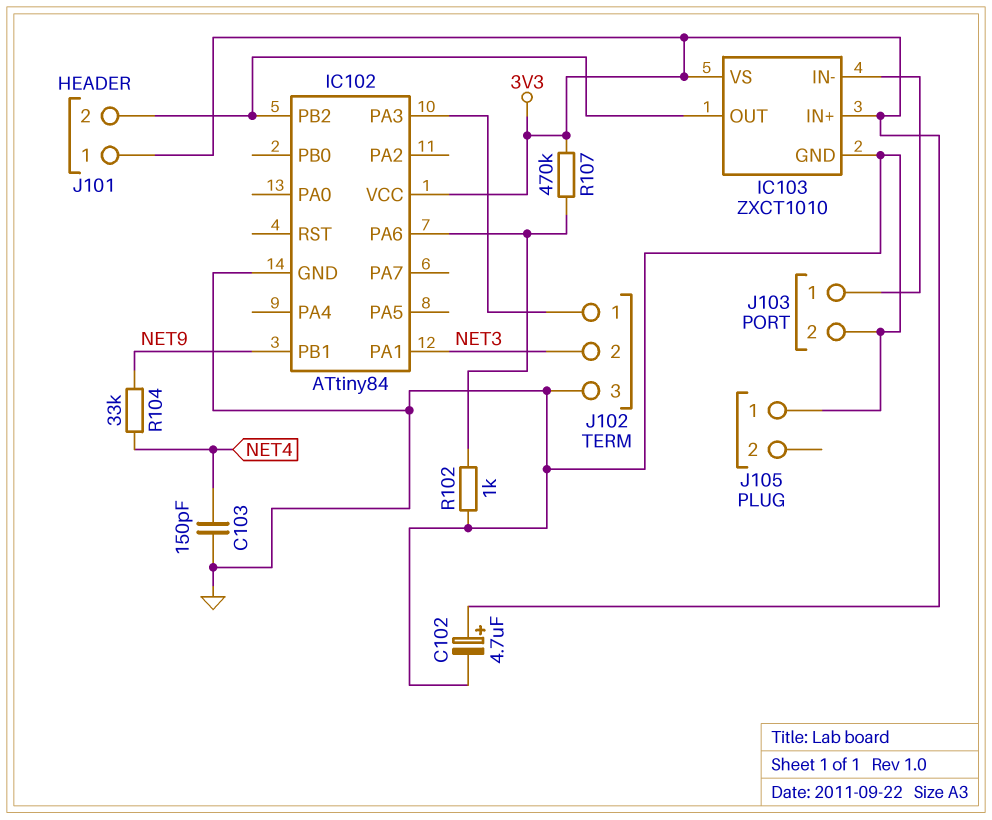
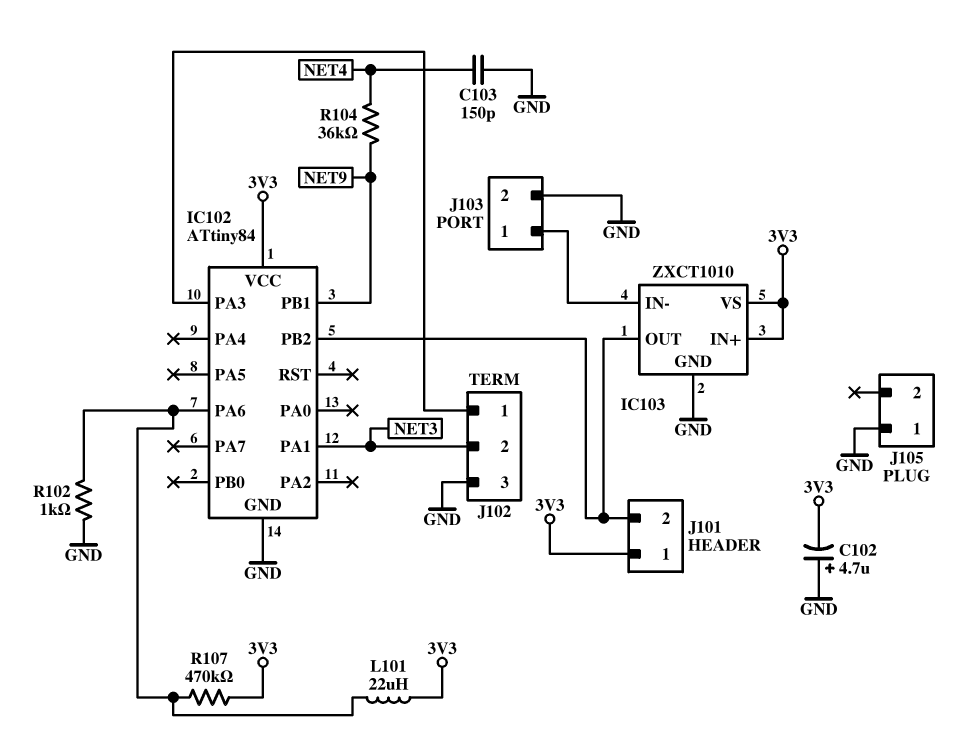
C102: 4.7uF (plus 3V3, minus GND) -> 4.7uF (plus GND, minus 3V3)
L101: none -> 22uH (3V3, IC102/PA6)
R104: 33k (NET4, NET9) -> 36k (NET4, NET9)

